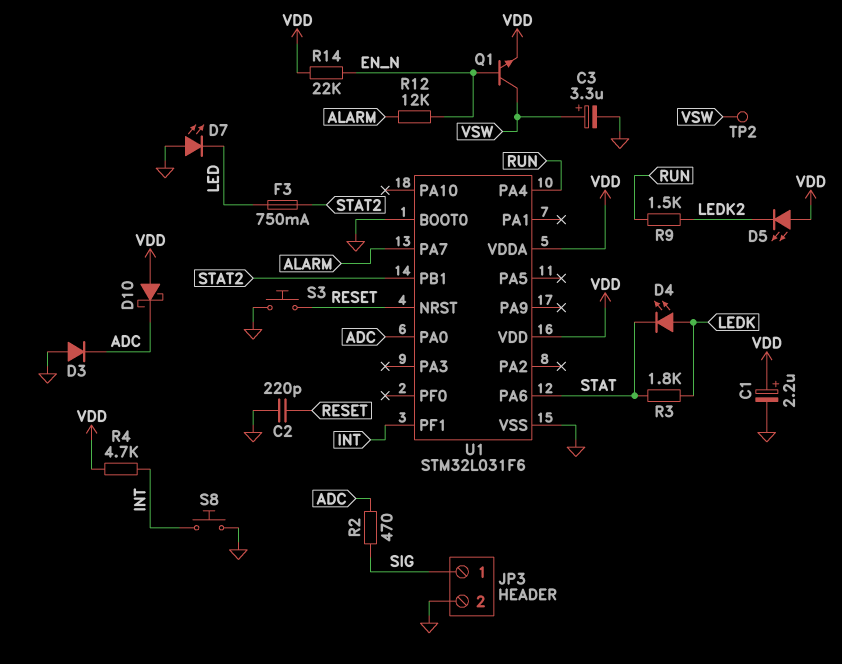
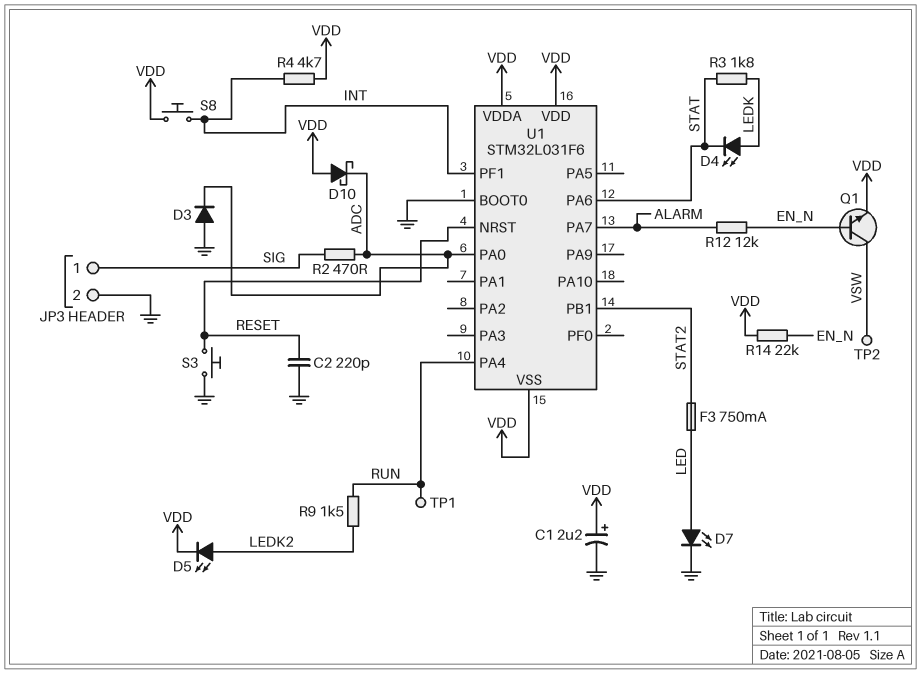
C3: 3.3uF (plus VSW, minus GND) -> none
D5: LED (A VDD, K LEDK2) -> LED (A LEDK2, K VDD)
D7: LED (A GND, K LED) -> LED (A LED, K GND)
S8: button (GND, INT) -> button (INT, VDD)
TP1: none -> test point (RUN)
U1 pin VSS: GND -> VDD

